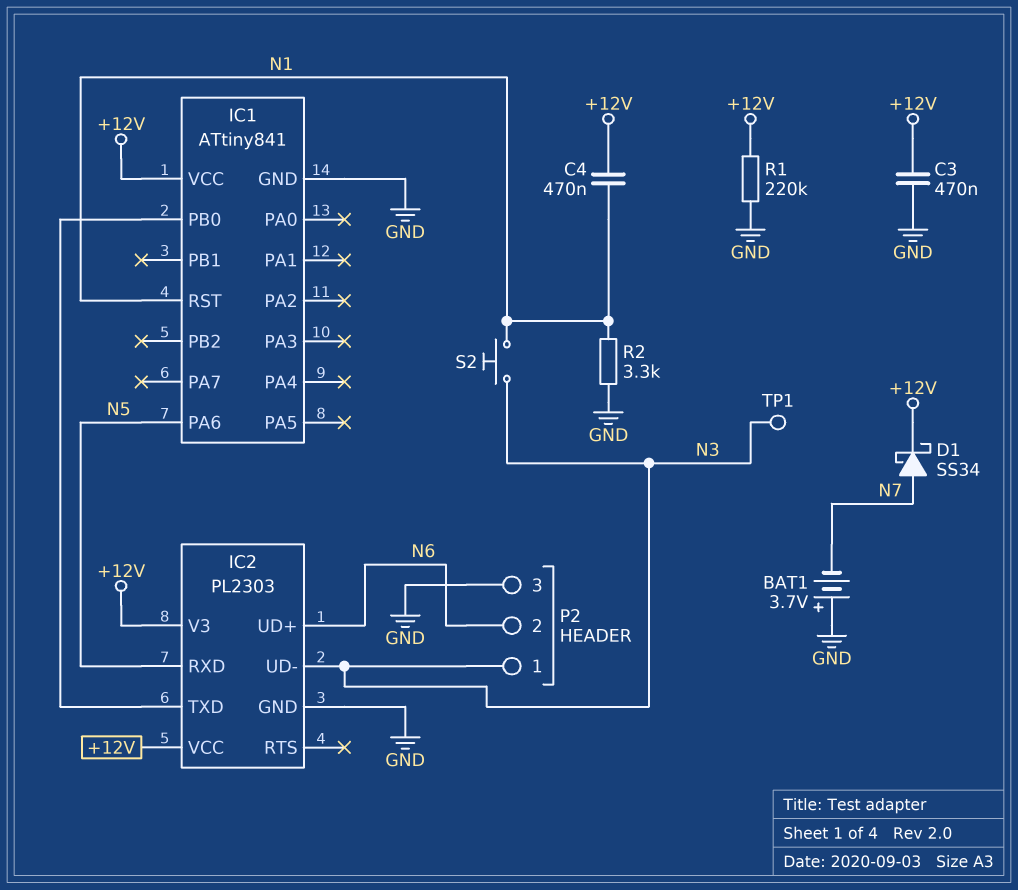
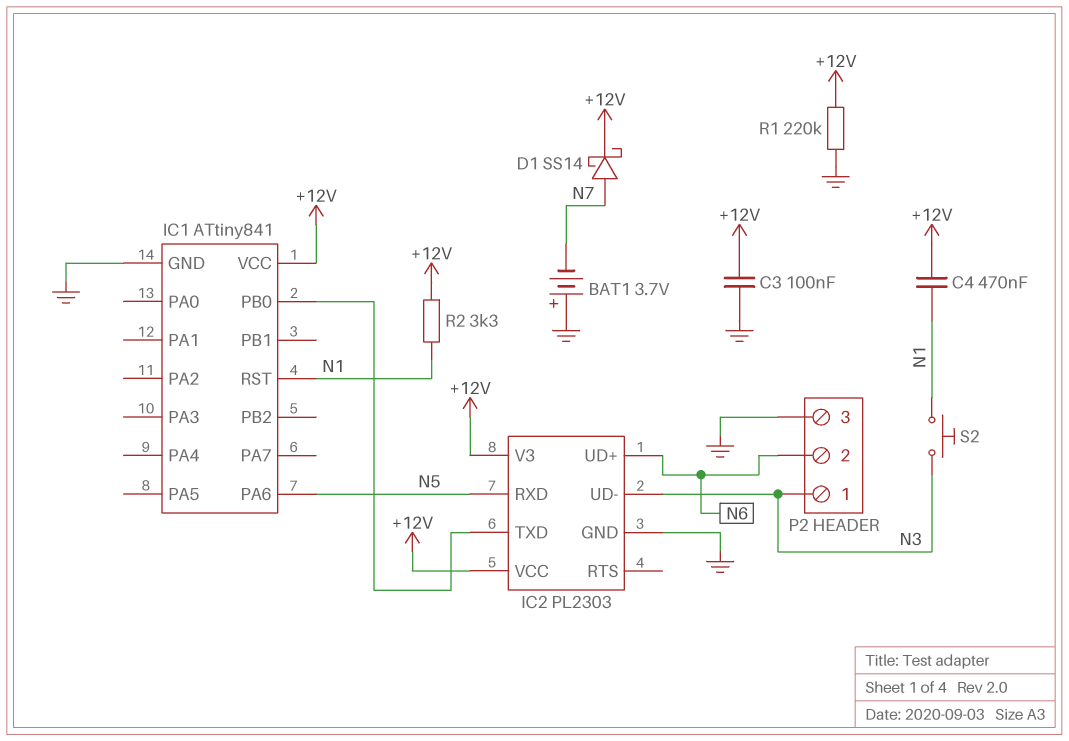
C3: 470nF (+12V, GND) -> 100nF (+12V, GND)
D1: schottky SS34 (A N7, K +12V) -> schottky SS14 (A N7, K +12V)
R2: 3.3k (GND, N1) -> 3.3k (+12V, N1)
TP1: test point (N3) -> none

